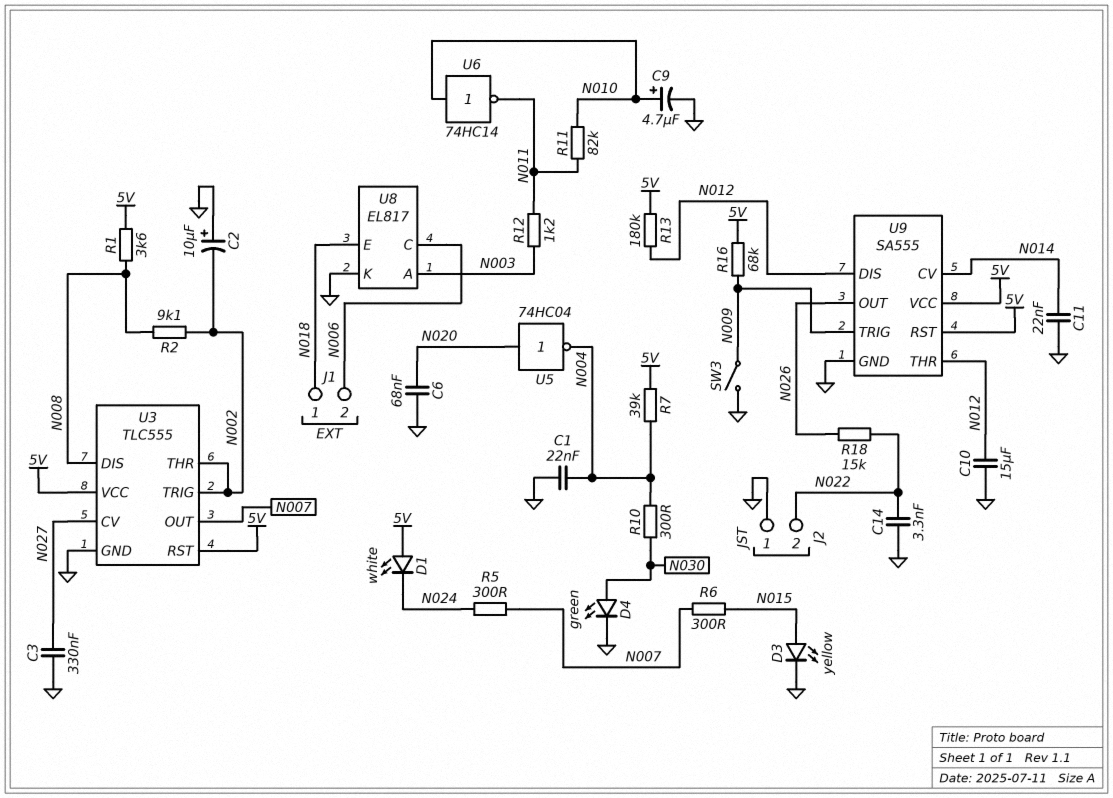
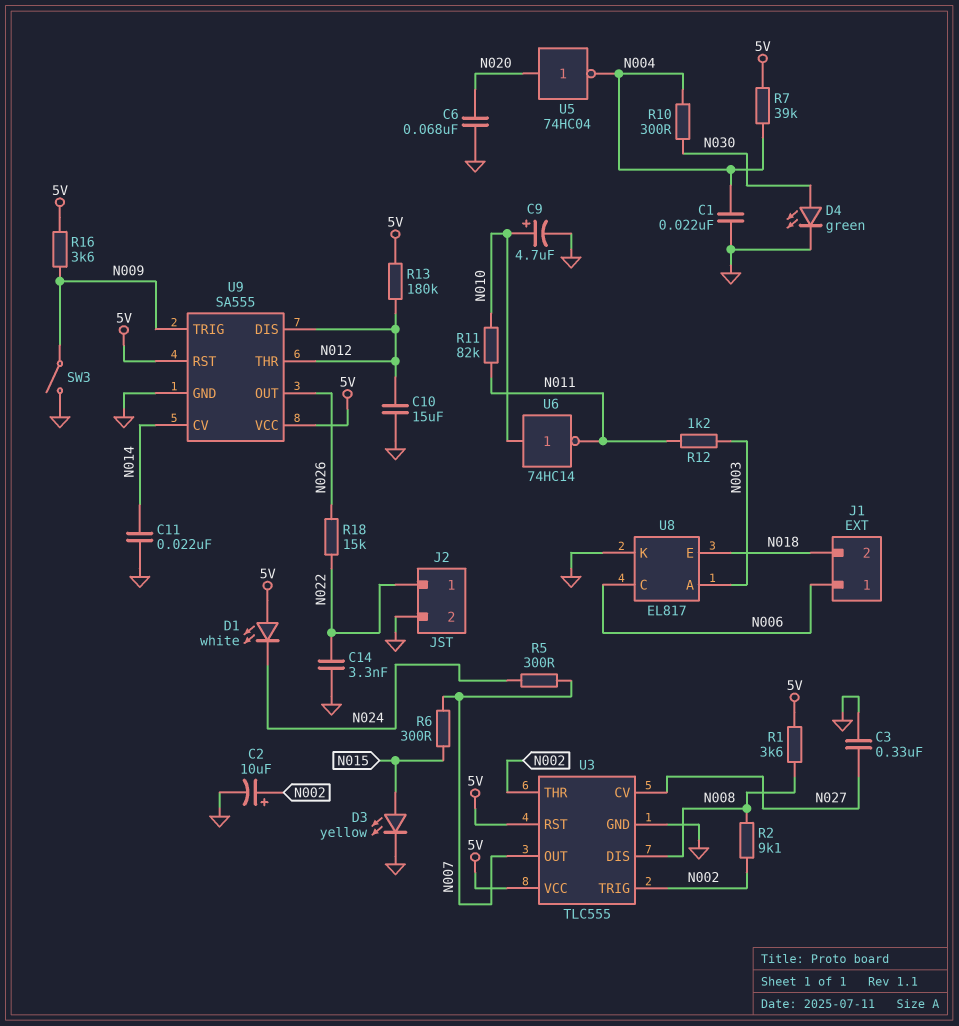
C2: 10uF (plus GND, minus N002) -> 10uF (plus N002, minus GND)
J1 pin 1: N018 -> N006
J1 pin 2: N006 -> N018
J2 pin 1: GND -> N022
J2 pin 2: N022 -> GND
R16: 68k (5V, N009) -> 3.6k (5V, N009)

